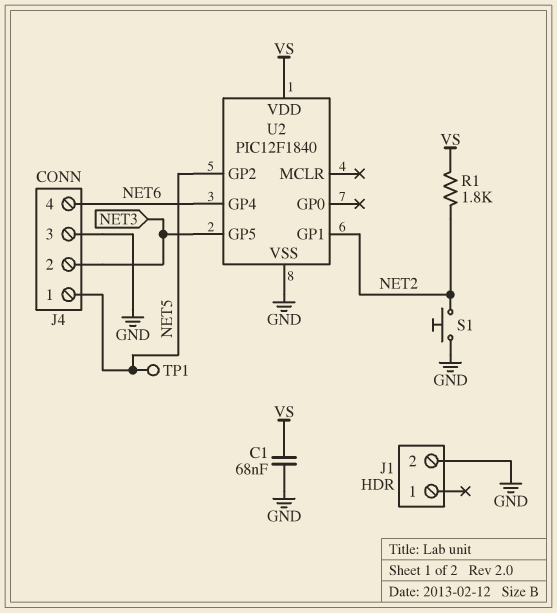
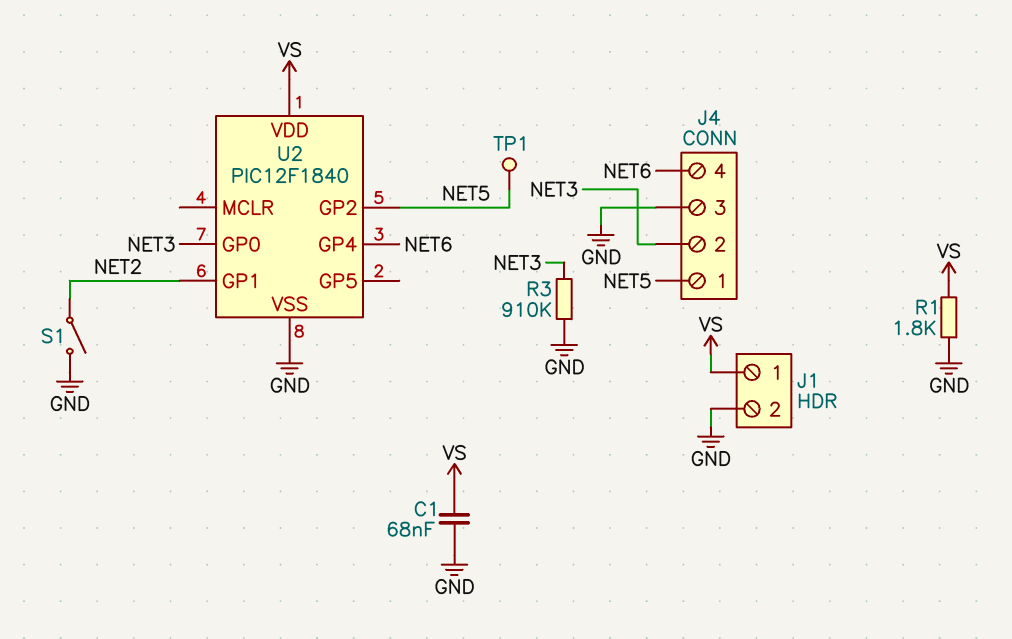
J1 pin 1: none -> VS
R1: 1.8k (NET2, VS) -> 1.8k (GND, VS)
R3: none -> 910k (GND, NET3)
S1: button (GND, NET2) -> switch (GND, NET2)
U2 pin GP0: none -> NET3
U2 pin GP5: NET3 -> none

